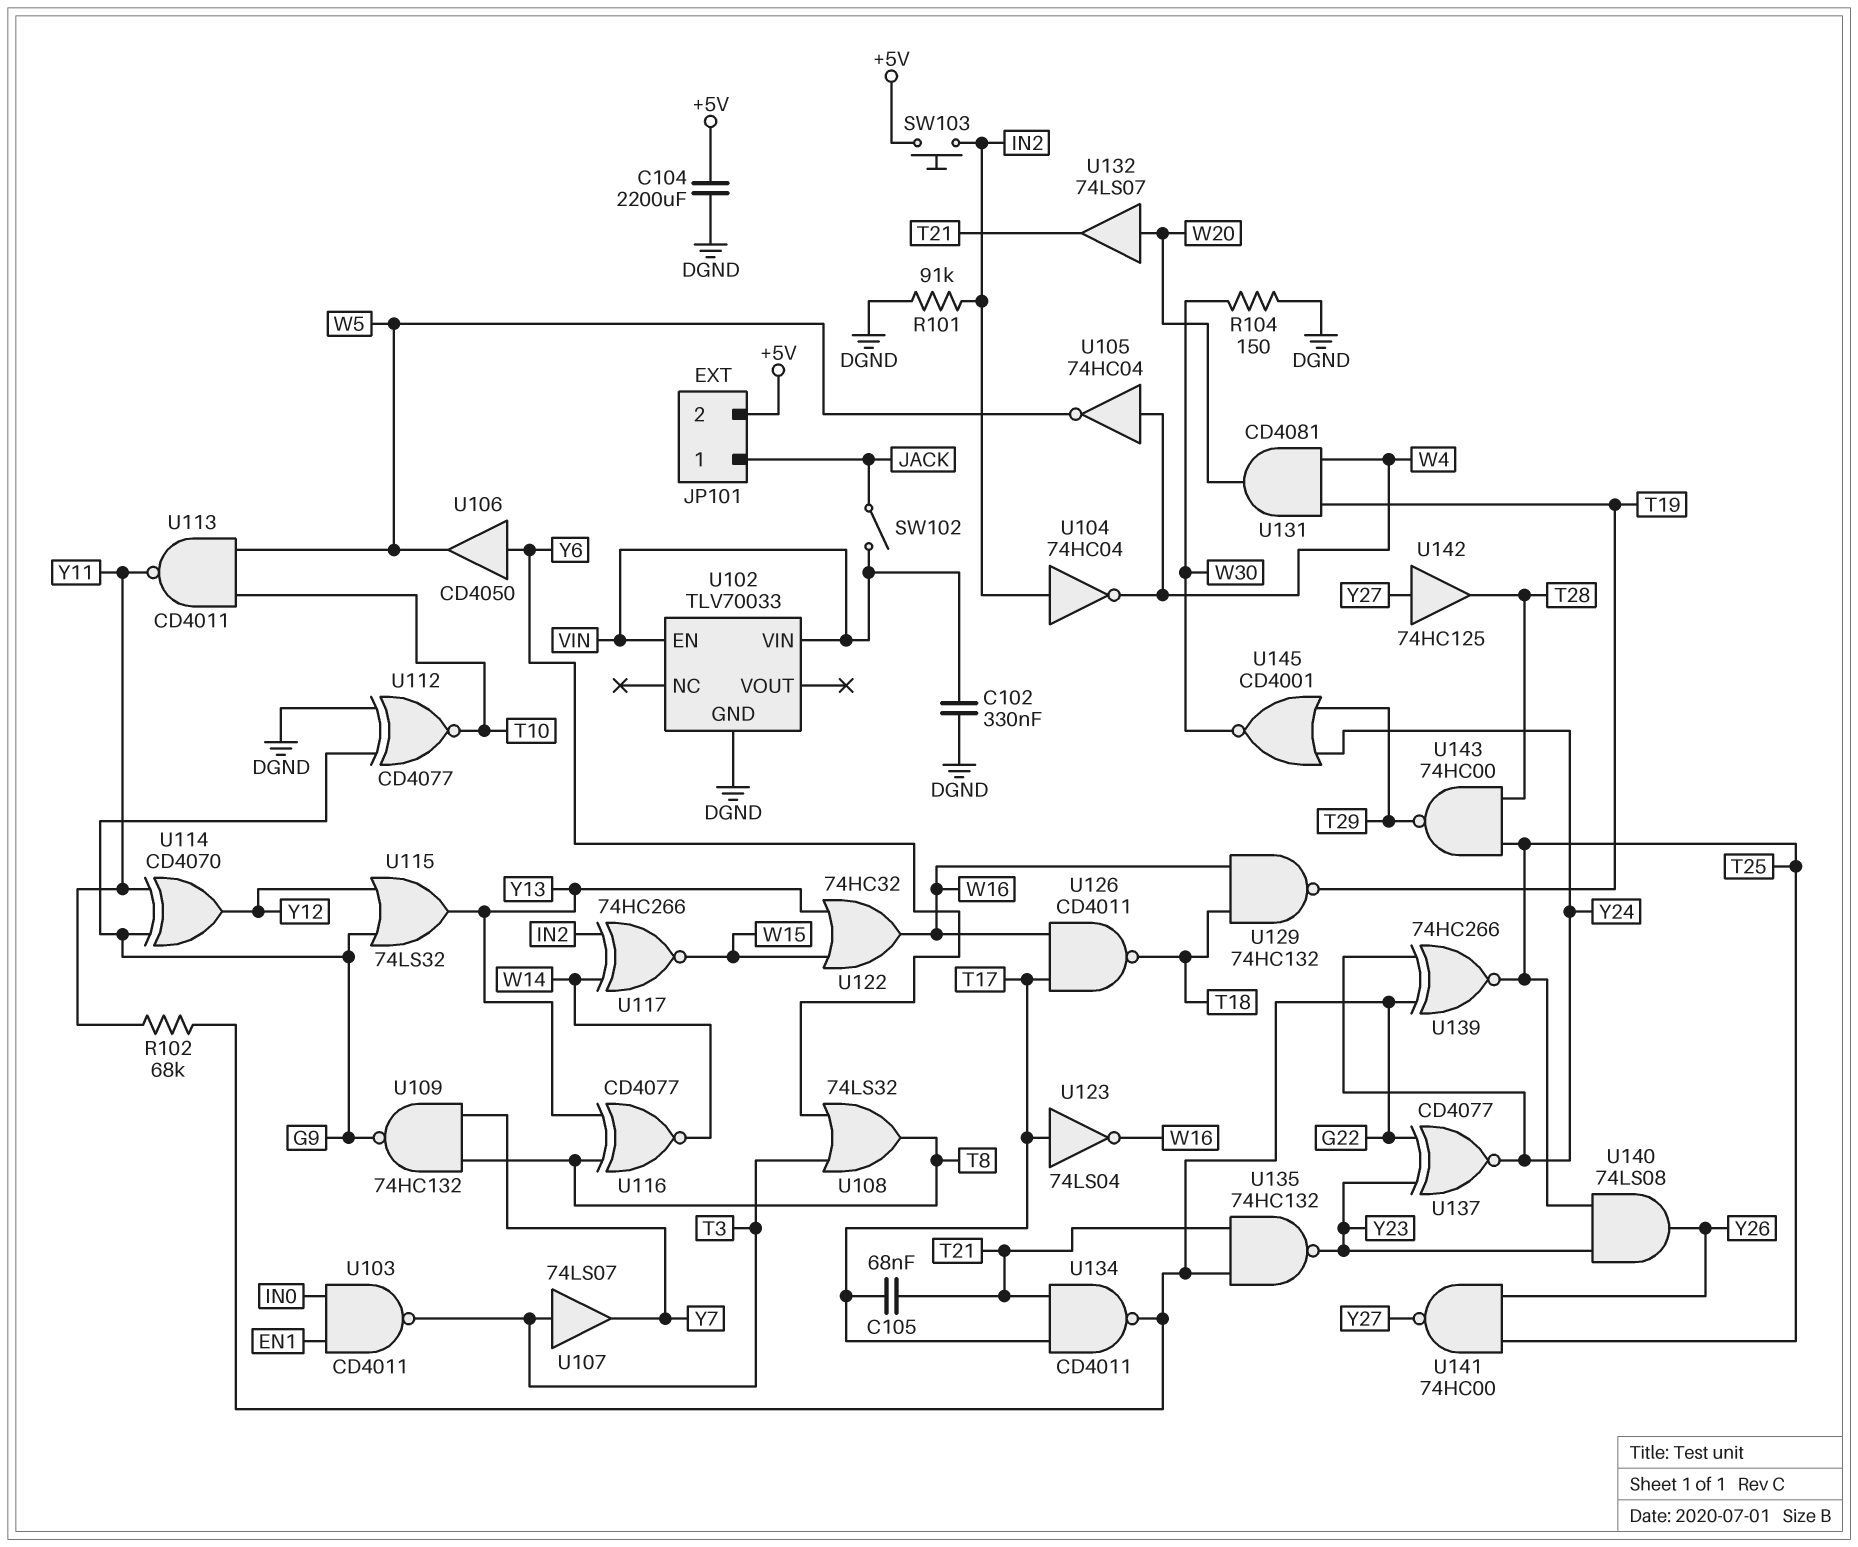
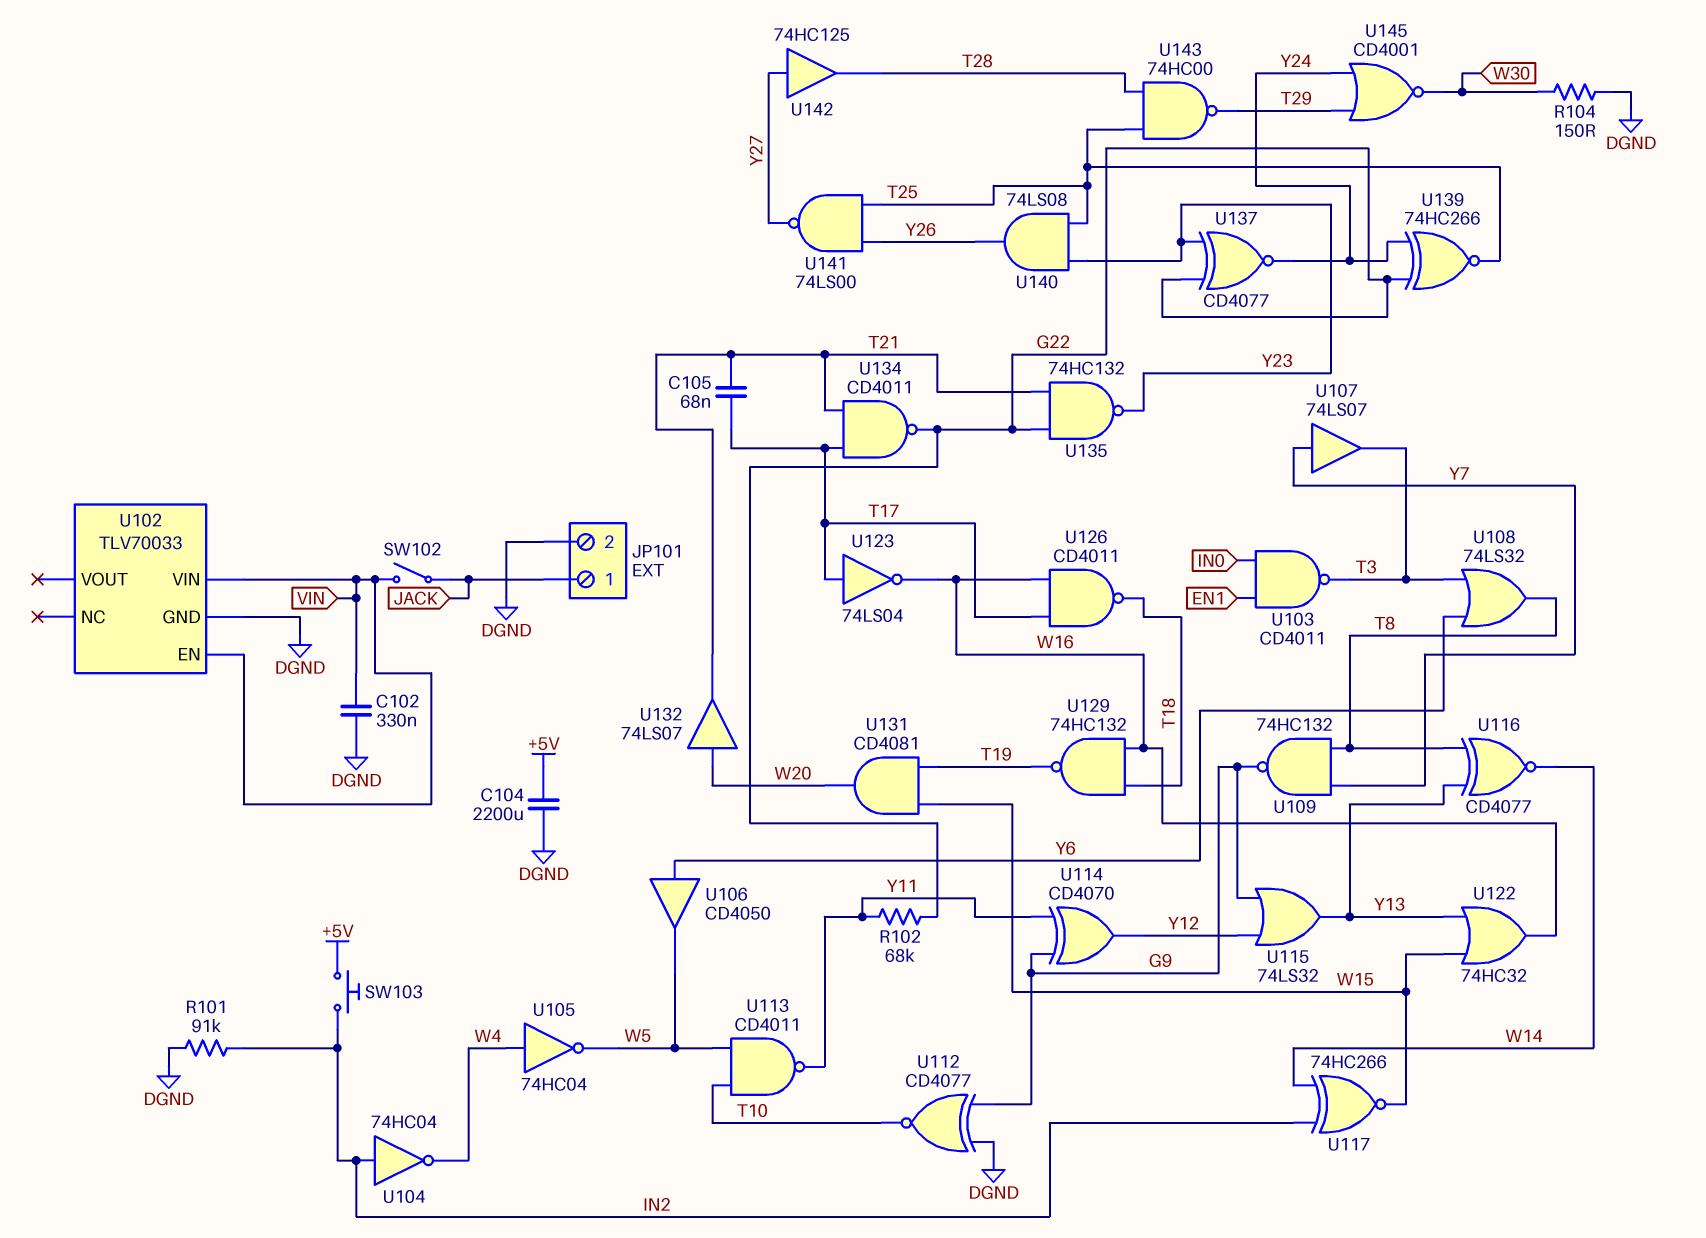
JP101 pin 2: +5V -> DGND
U107: buffer 74LS07 (in T3, out Y7) -> buffer 74LS07 (in Y7, out T3)
U131: AND CD4081 (in T19, in W4, out W20) -> AND CD4081 (in T19, in W15, out W20)
U141: NAND 74HC00 (in T25, in Y26, out Y27) -> NAND 74LS00 (in T25, in Y26, out Y27)

